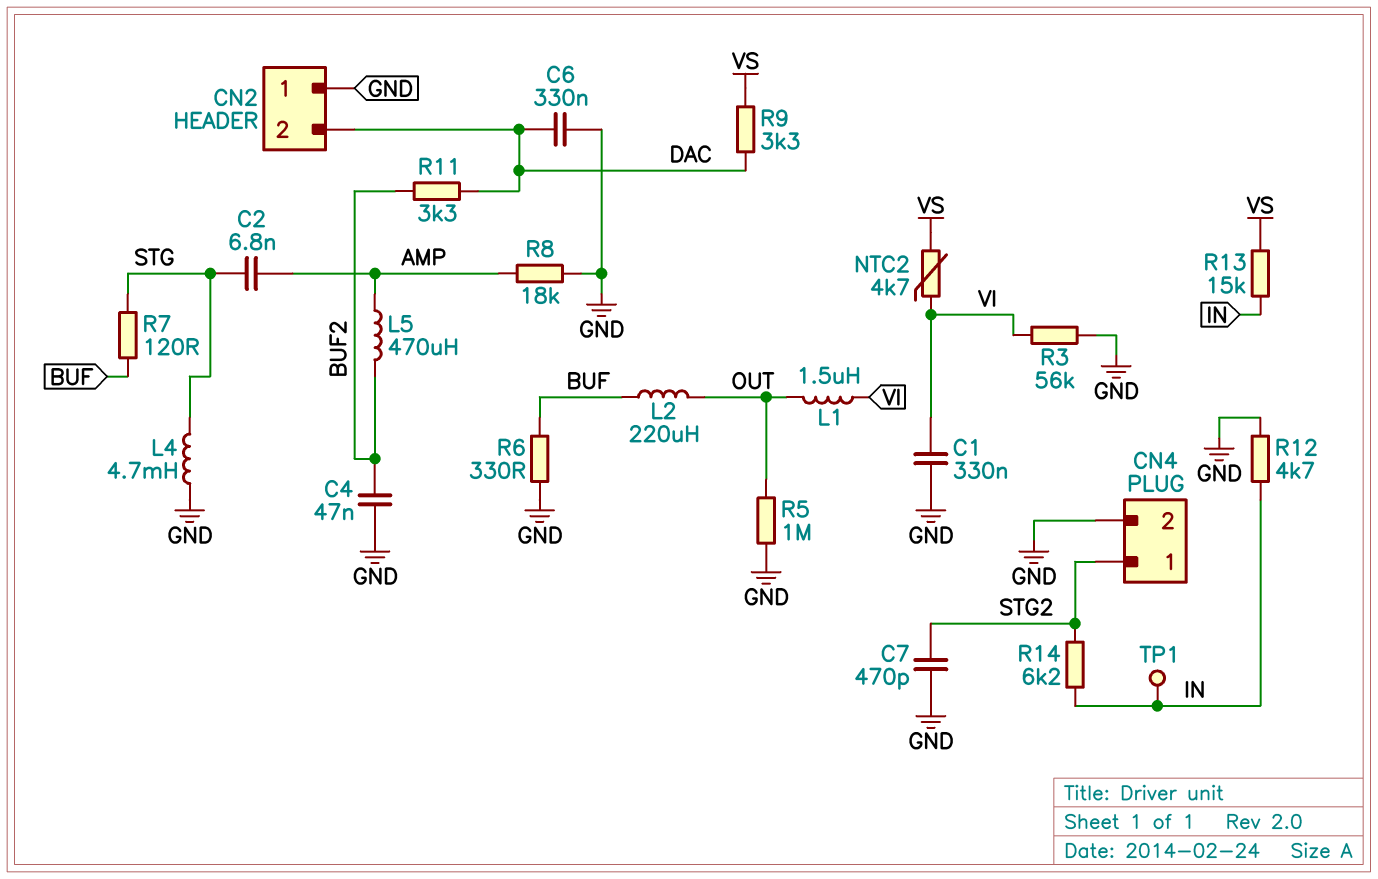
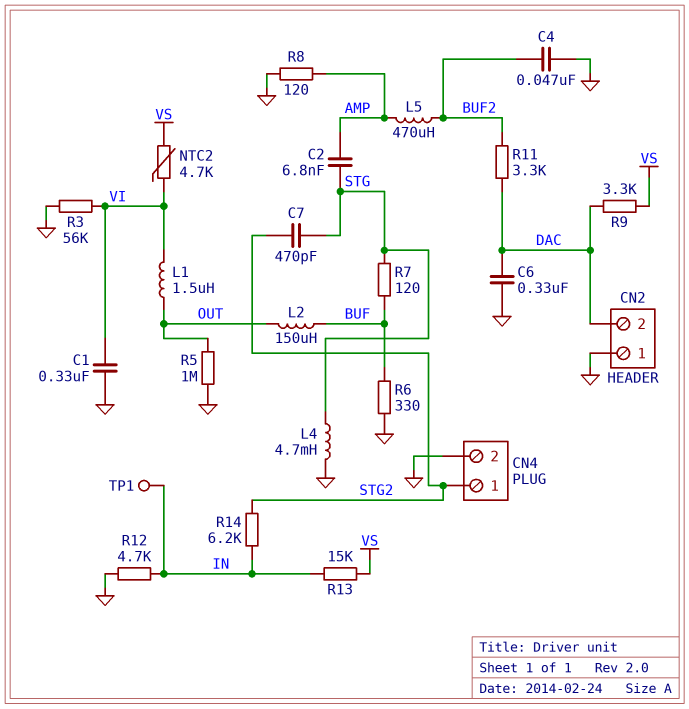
C7: 470pF (GND, STG2) -> 470pF (STG, STG2)
L2: 220uH (BUF, OUT) -> 150uH (BUF, OUT)
R8: 18k (AMP, GND) -> 120 (AMP, GND)

